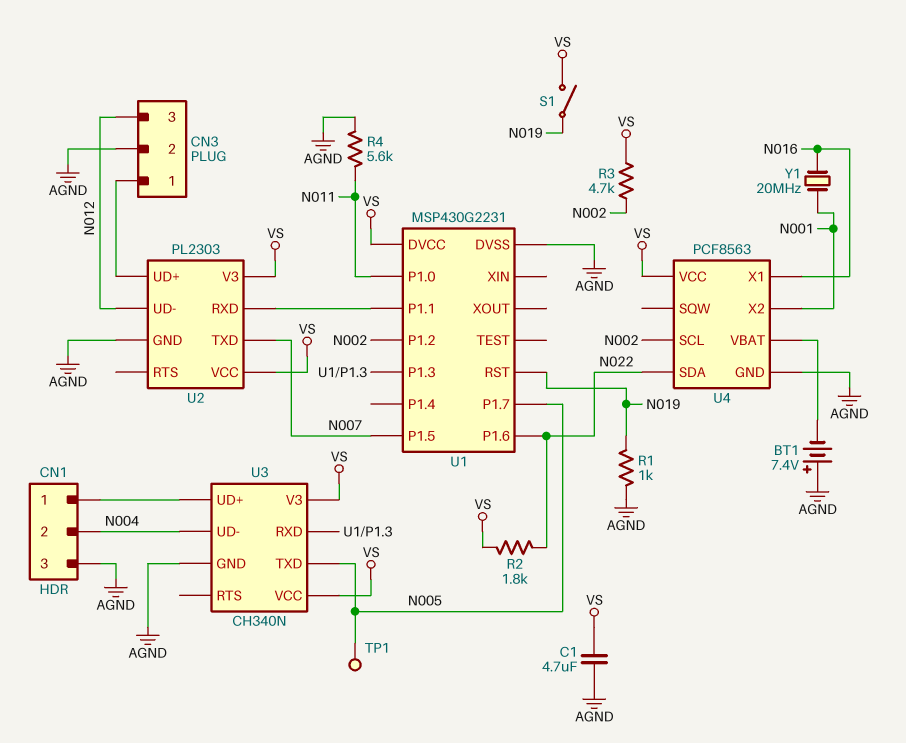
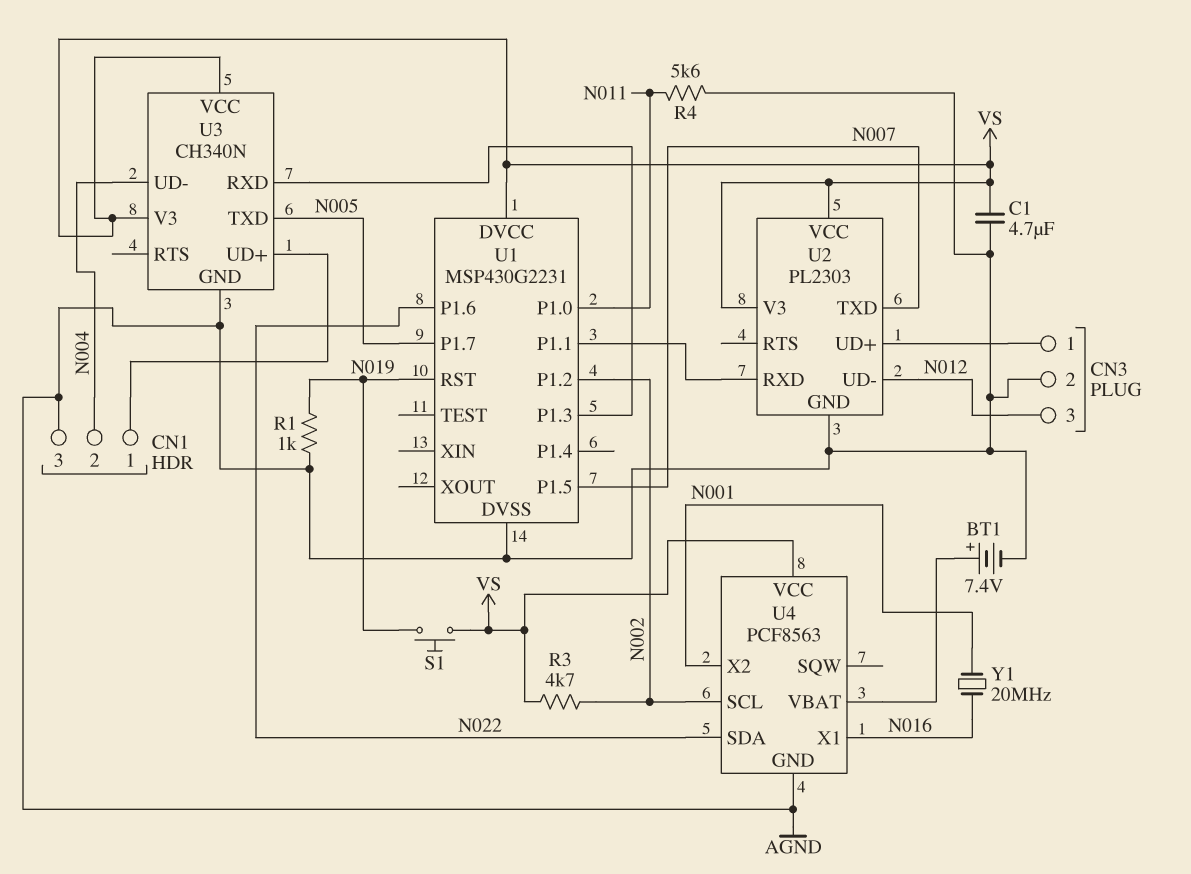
BT1: 7.4V (plus AGND, minus U4/VBAT) -> 7.4V (plus U4/VBAT, minus AGND)
R2: 1.8k (N022, VS) -> none
S1: switch (N019, VS) -> button (N019, VS)
TP1: test point (N005) -> none

